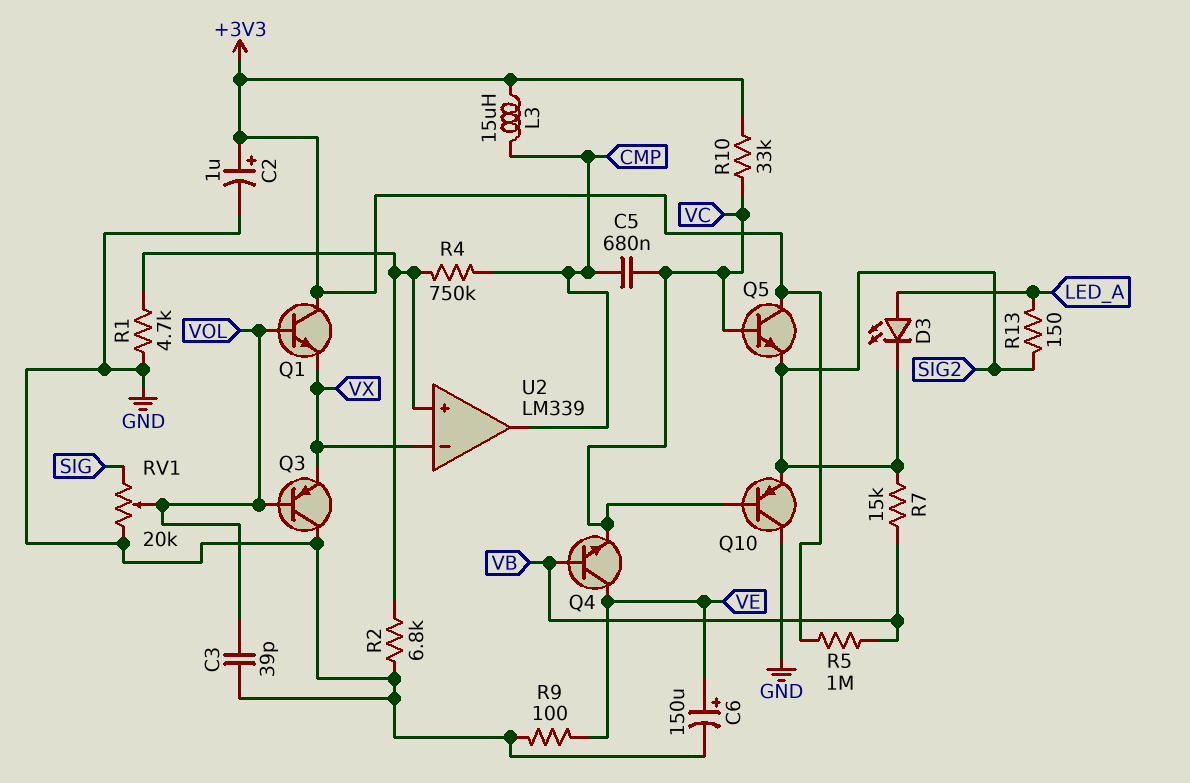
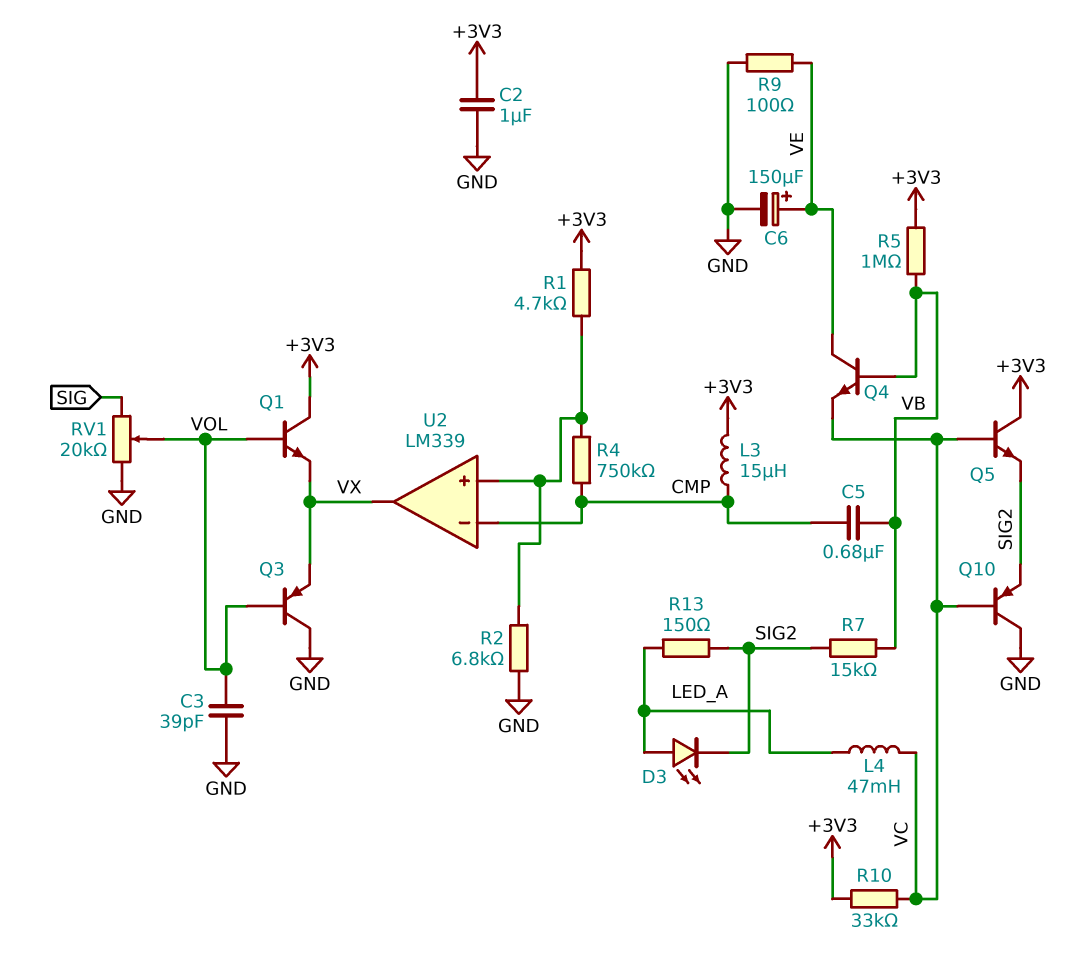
C2: 1uF (plus +3V3, minus GND) -> 1uF (+3V3, GND)
C5: 680nF (CMP, VC) -> 680nF (CMP, VB)
L4: none -> 47mH (LED_A, VC)
R1: 4.7k (GND, U2/in+) -> 4.7k (+3V3, U2/in+)
U2 pin in-: VX -> CMP
U2 pin out: CMP -> VX

